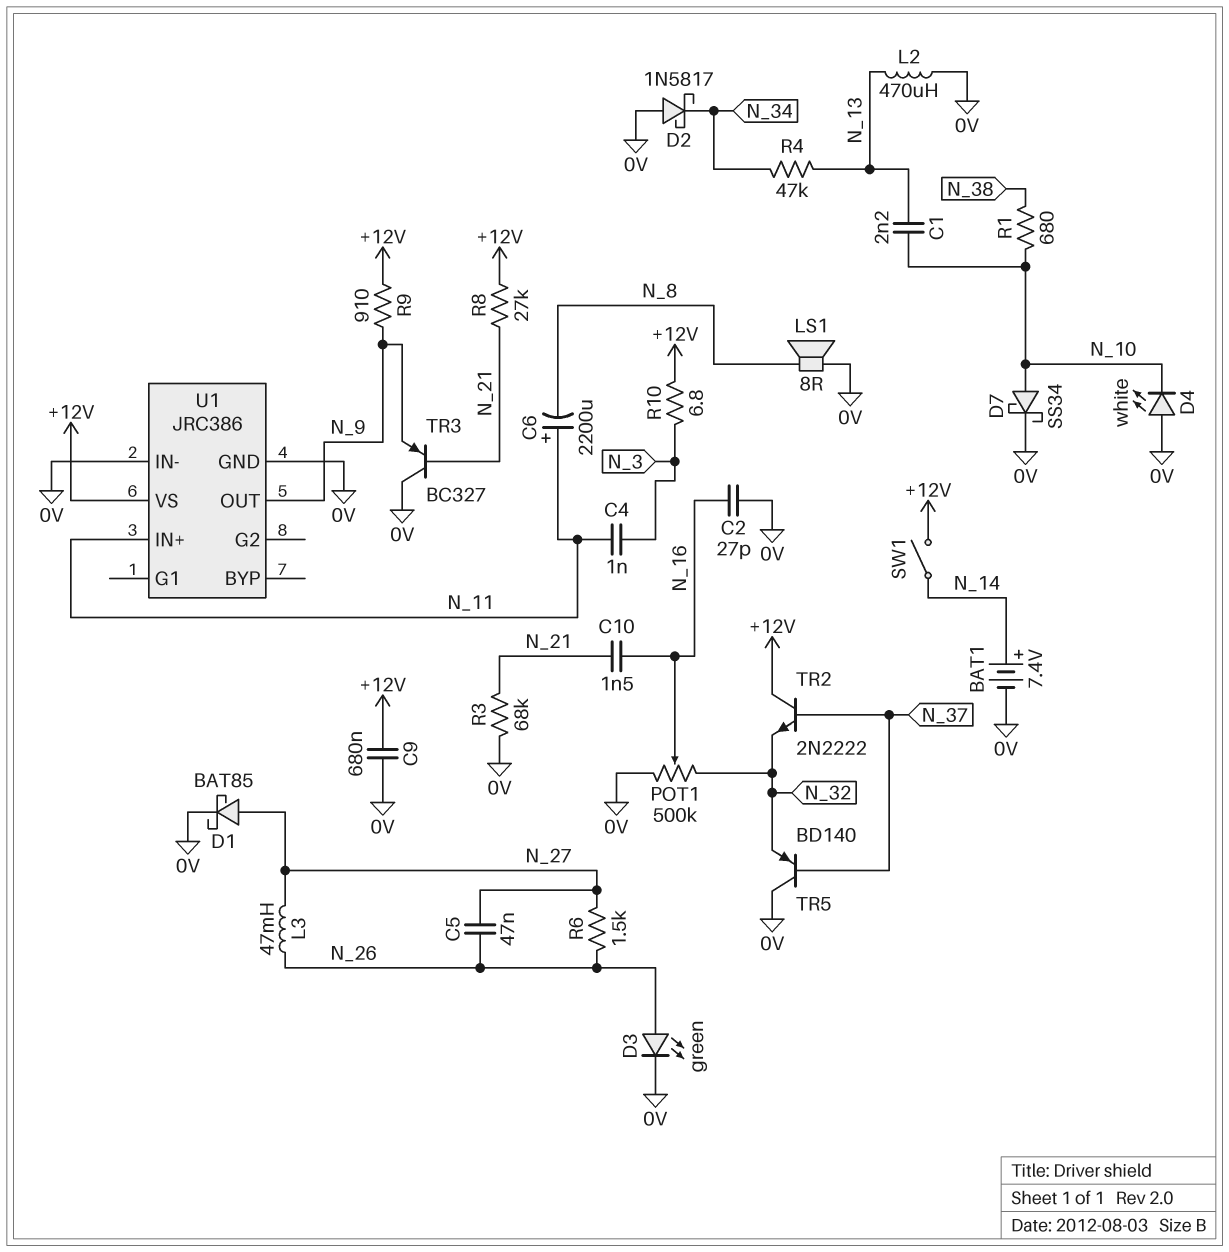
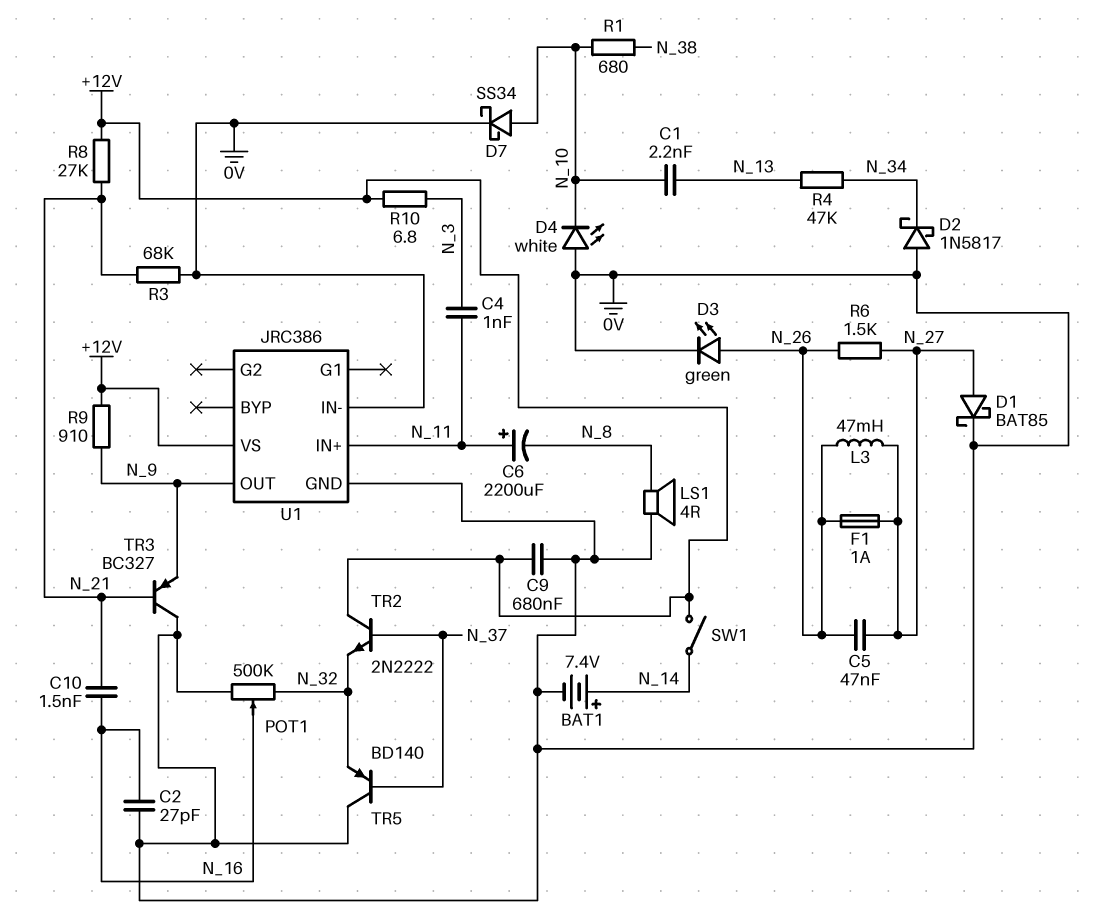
F1: none -> 1A (N_26, N_27)
L2: 470uH (0V, N_13) -> none
LS1: speaker 8R (0V, N_8) -> speaker 4R (0V, N_8)

